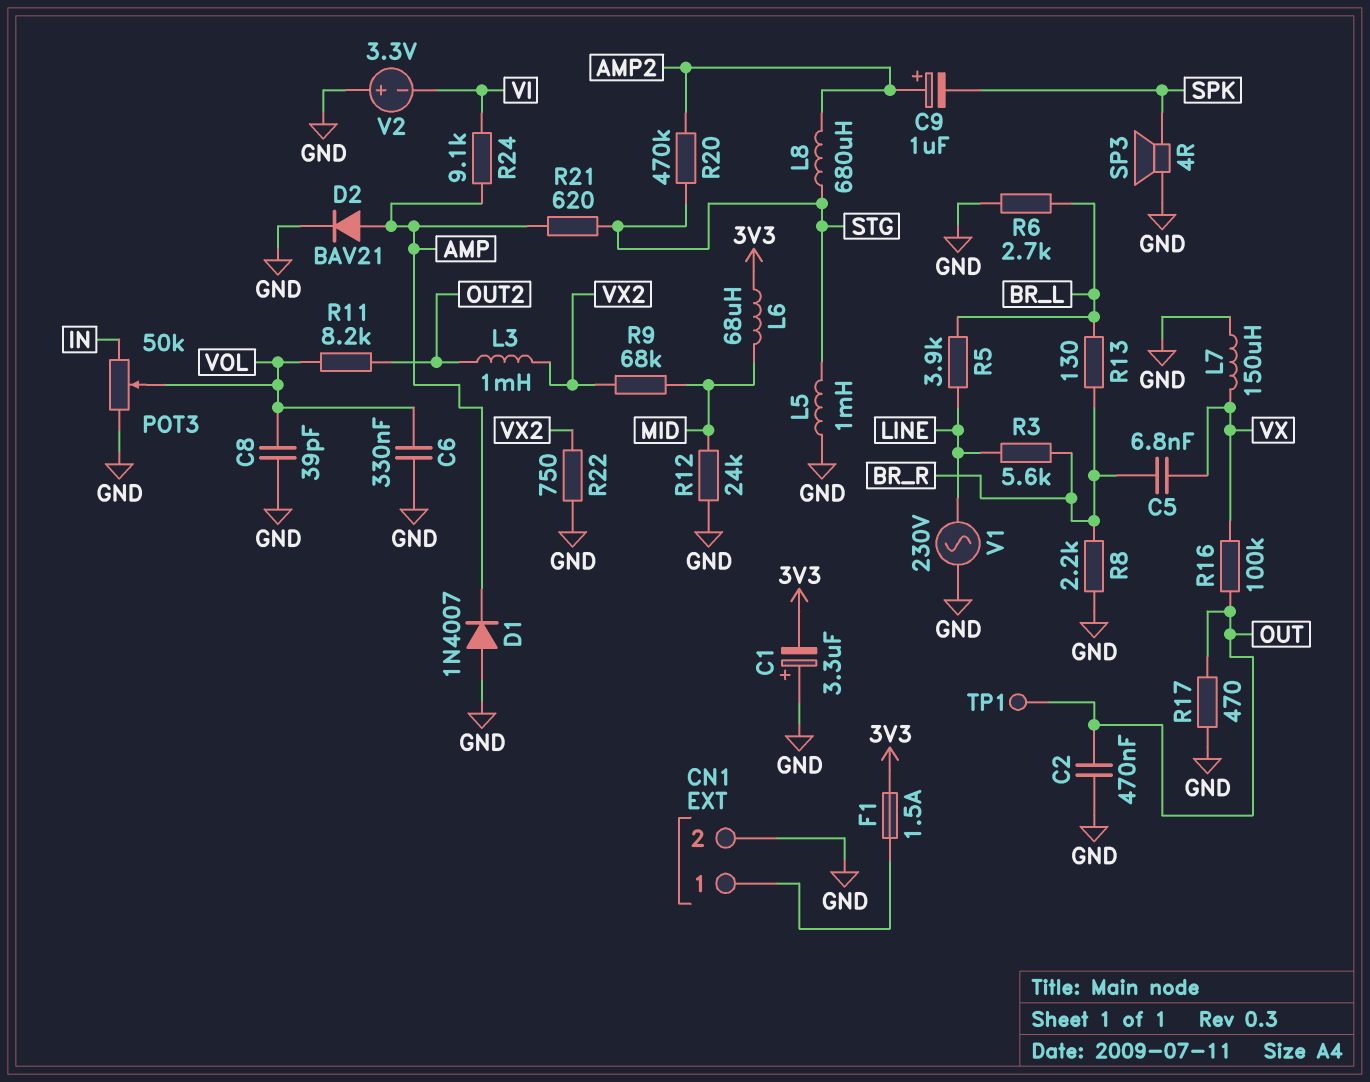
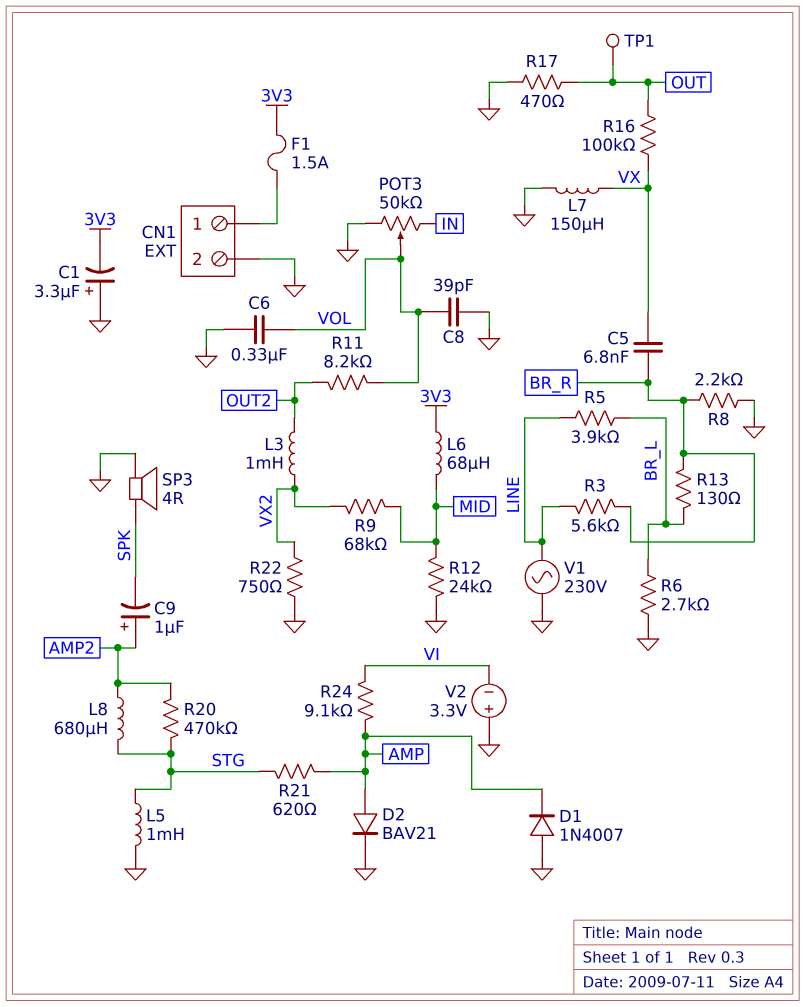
C2: 470nF (GND, OUT) -> none

